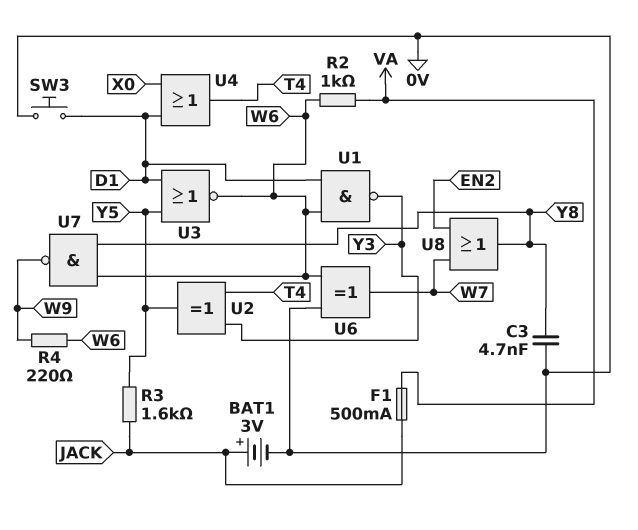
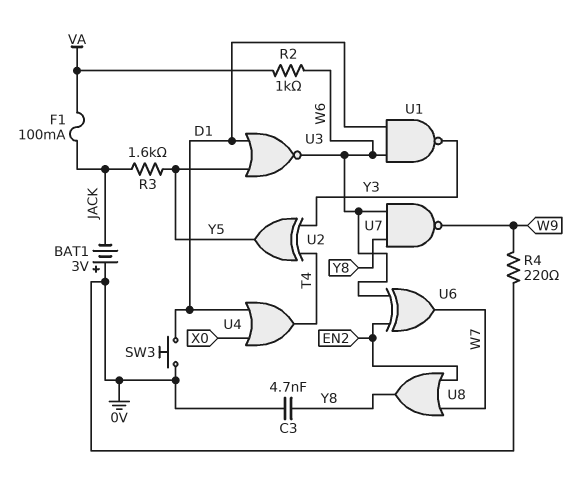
BAT1: 3V (plus JACK, minus 0V) -> 3V (plus 0V, minus JACK)
F1: 500mA (JACK, VA) -> 100mA (JACK, VA)
R4: 220 (W6, W9) -> 220 (0V, W9)
U6: XOR (in 0V, in W6, out W7) -> XOR (in EN2, in W6, out W7)

